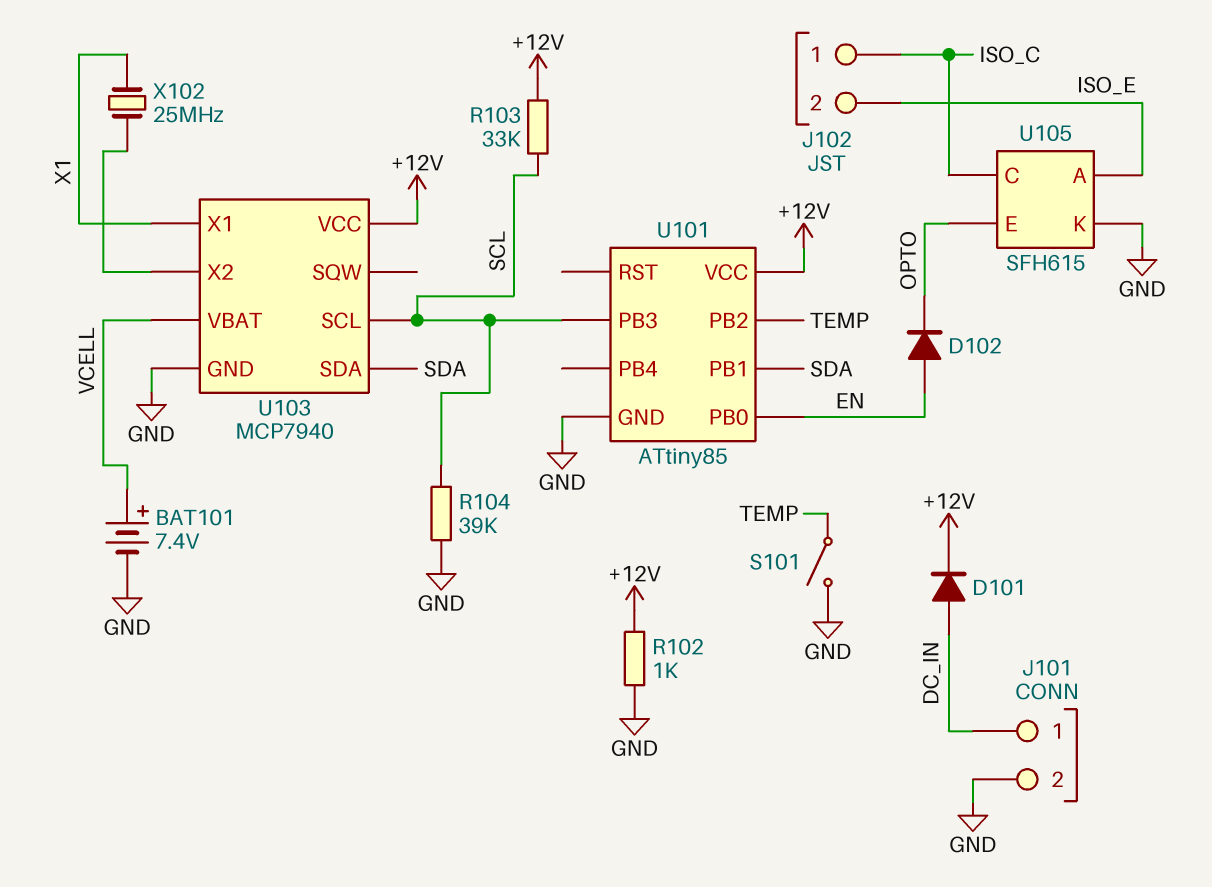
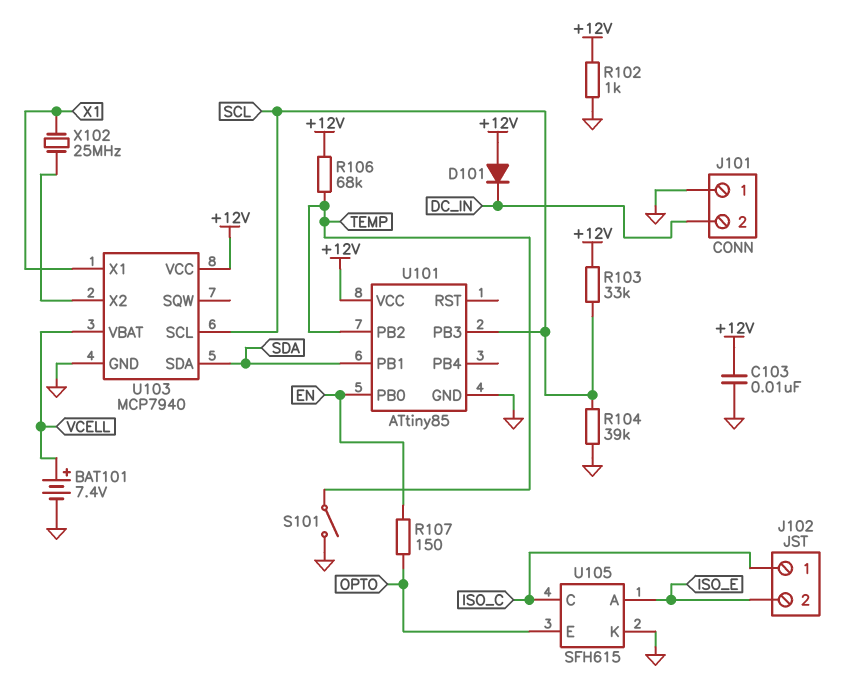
C103: none -> 10nF (+12V, GND)
D101: diode (A DC_IN, K +12V) -> diode (A +12V, K DC_IN)
D102: diode (A EN, K OPTO) -> none
J101 pin 1: DC_IN -> GND
J101 pin 2: GND -> DC_IN
R106: none -> 68k (+12V, TEMP)
R107: none -> 150 (EN, OPTO)

